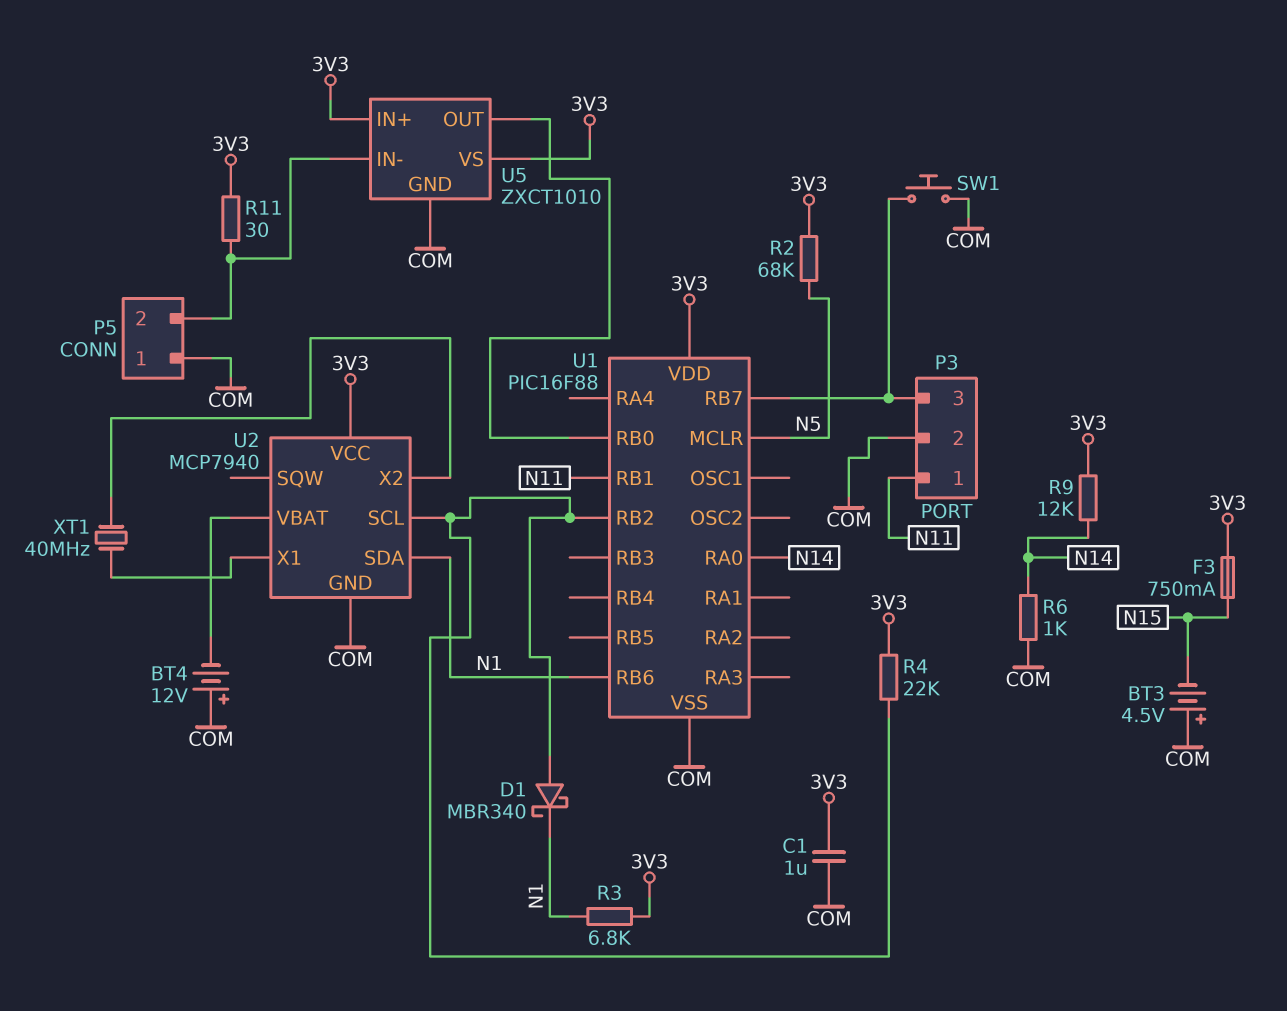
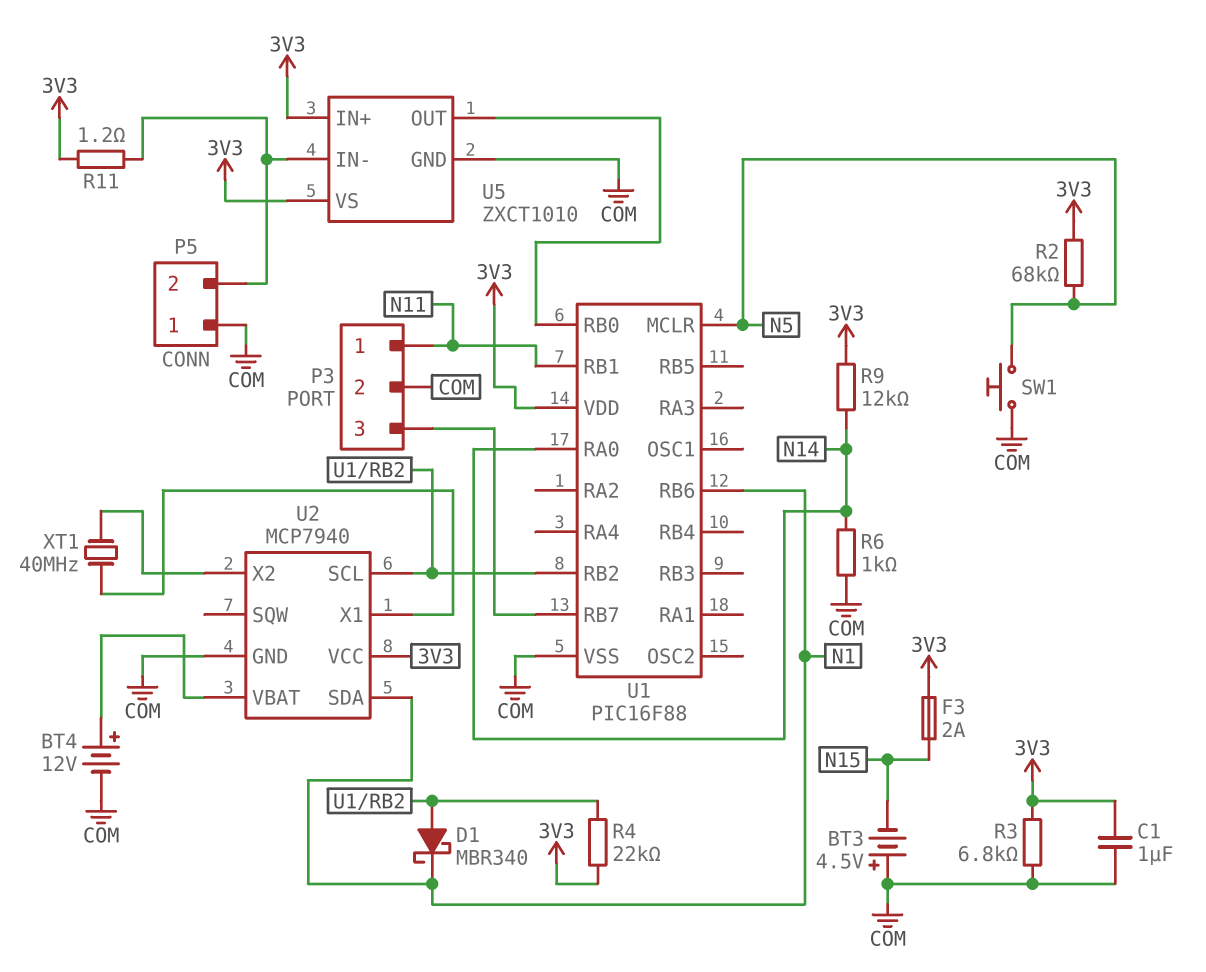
BT4: 12V (plus COM, minus U2/VBAT) -> 12V (plus U2/VBAT, minus COM)
F3: 750mA (3V3, N15) -> 2A (3V3, N15)
R3: 6.8k (3V3, N1) -> 6.8k (3V3, COM)
R11: 30 (3V3, P5/2) -> 1.2 (3V3, P5/2)
SW1: button (COM, P3/3) -> button (COM, N5)

